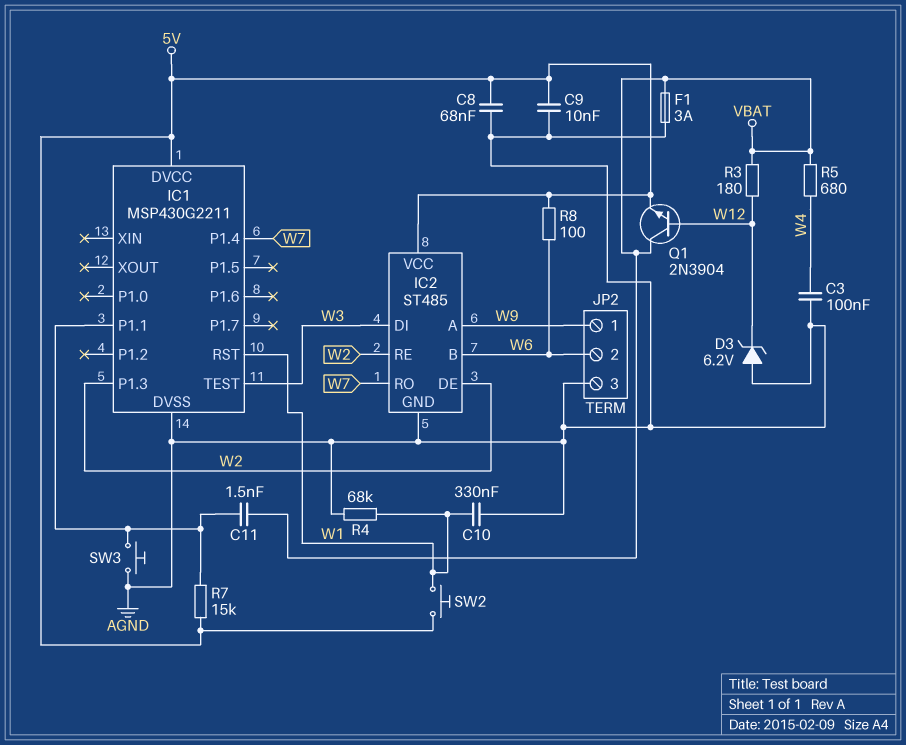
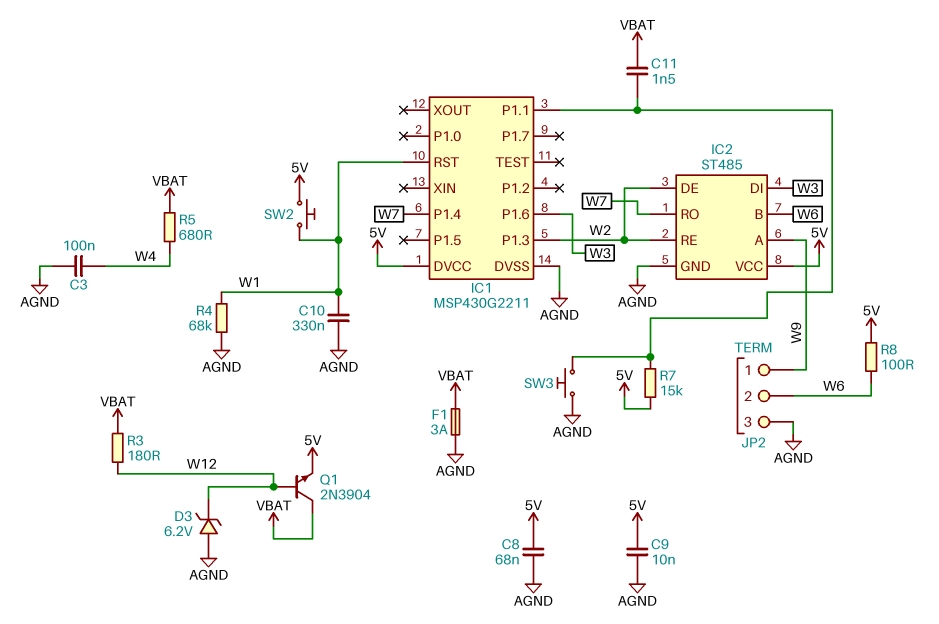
IC1 pin P1.6: none -> W3
IC1 pin TEST: W3 -> none

